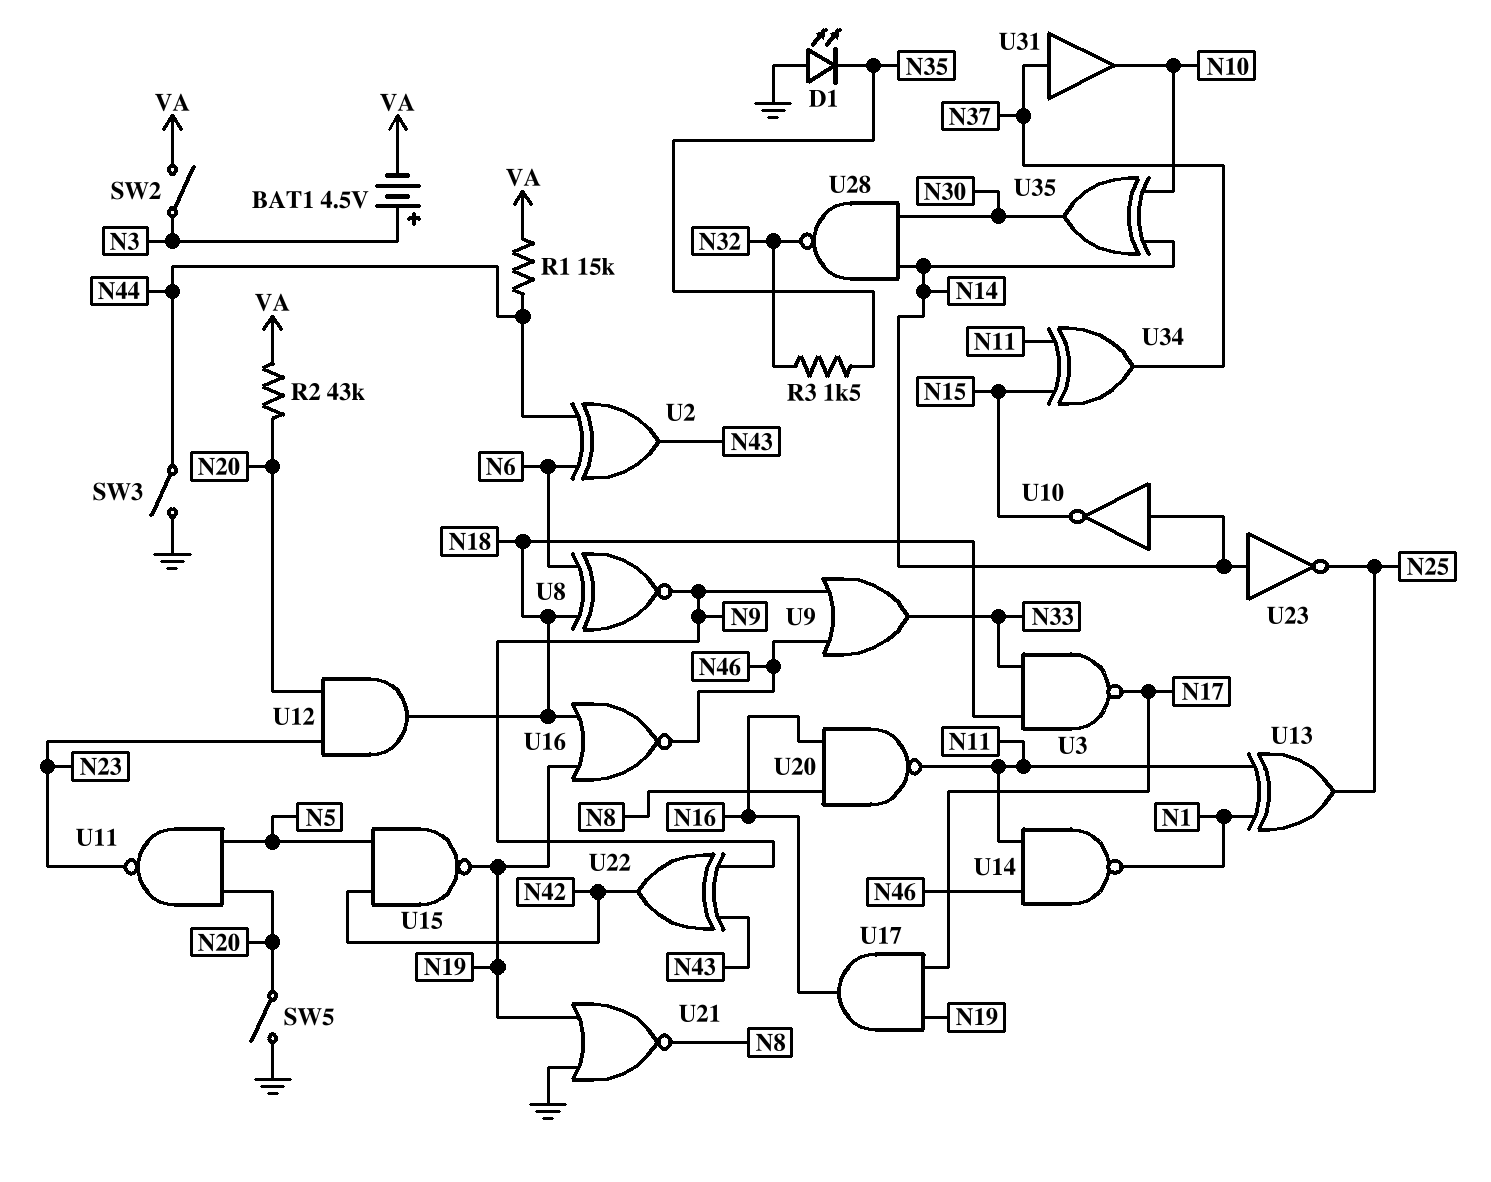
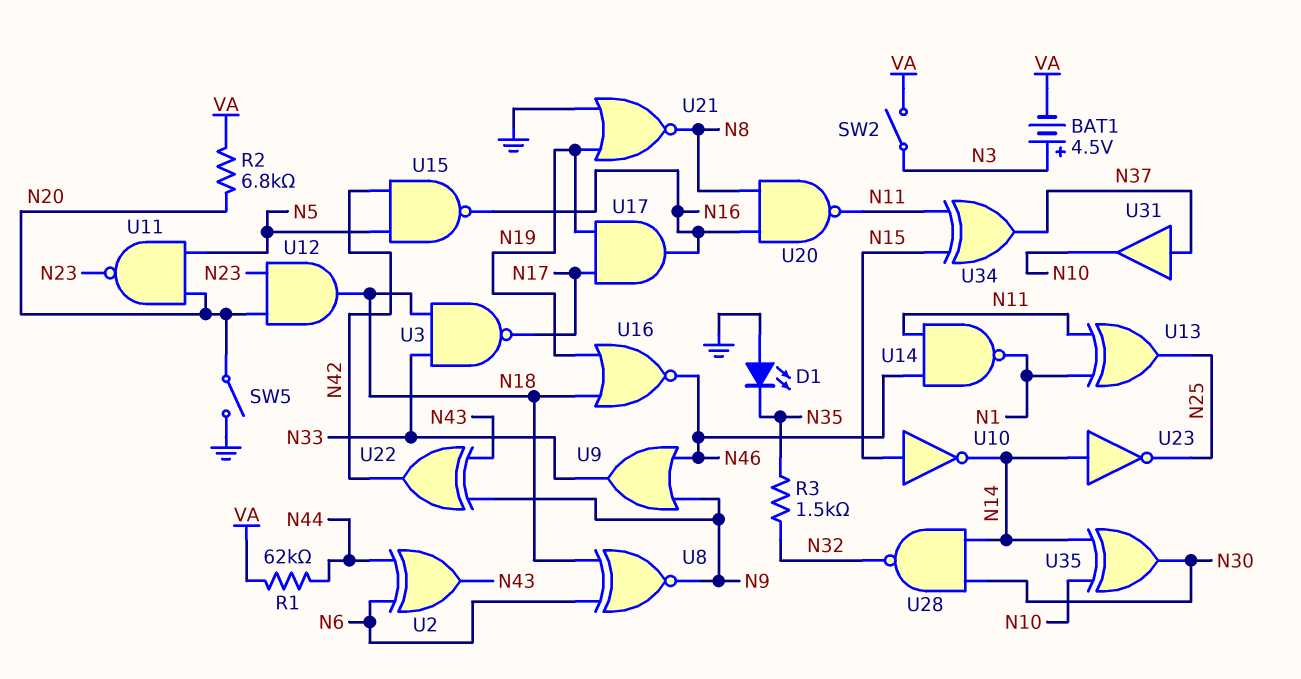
R1: 15k (N44, VA) -> 62k (N44, VA)
R2: 43k (N20, VA) -> 6.8k (N20, VA)
SW3: switch (GND, N44) -> none
U10: NOT (in N14, out N15) -> NOT (in N15, out N14)
U15: NAND (in N5, in N42, out N19) -> NAND (in N5, in N42, out N16)

